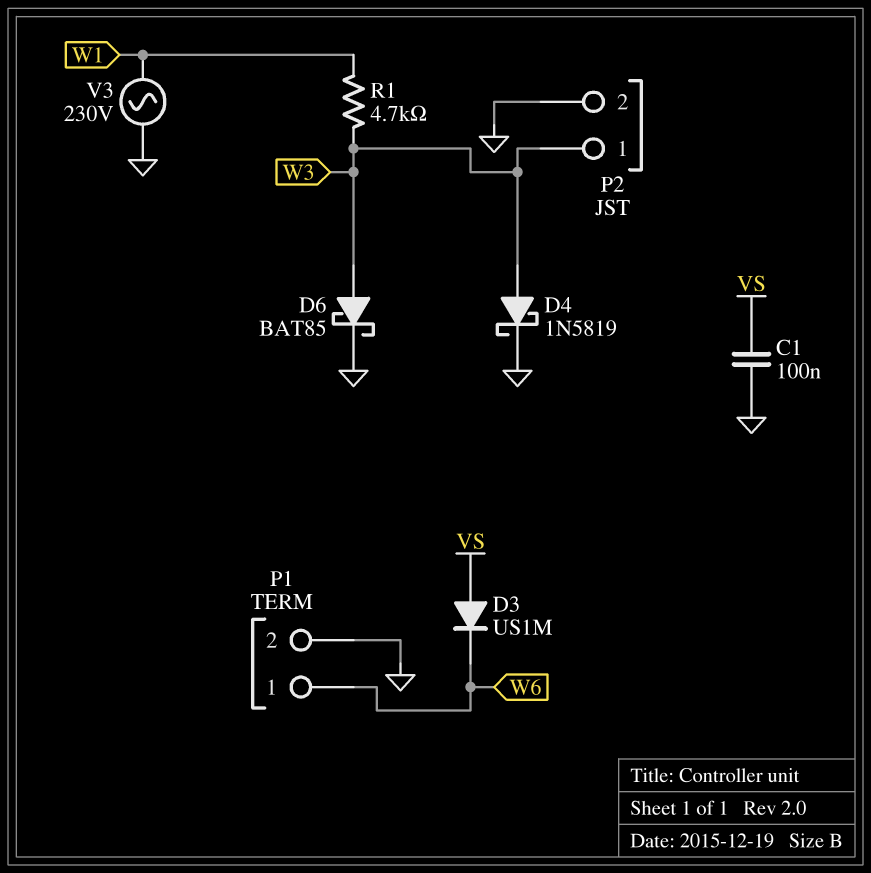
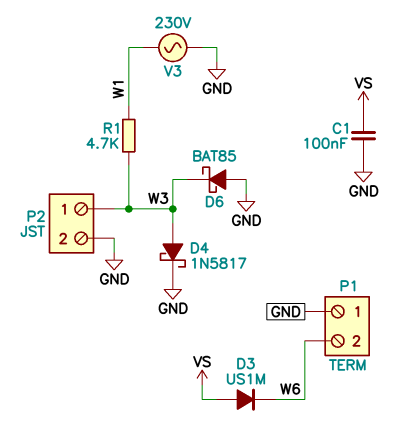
D4: schottky 1N5819 (A W3, K GND) -> schottky 1N5817 (A W3, K GND)
D6: schottky BAT85 (A W3, K GND) -> schottky BAT85 (A GND, K W3)
P1 pin 1: W6 -> GND
P1 pin 2: GND -> W6

